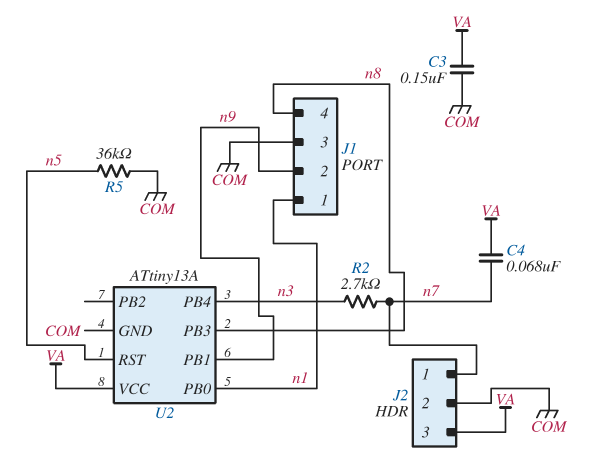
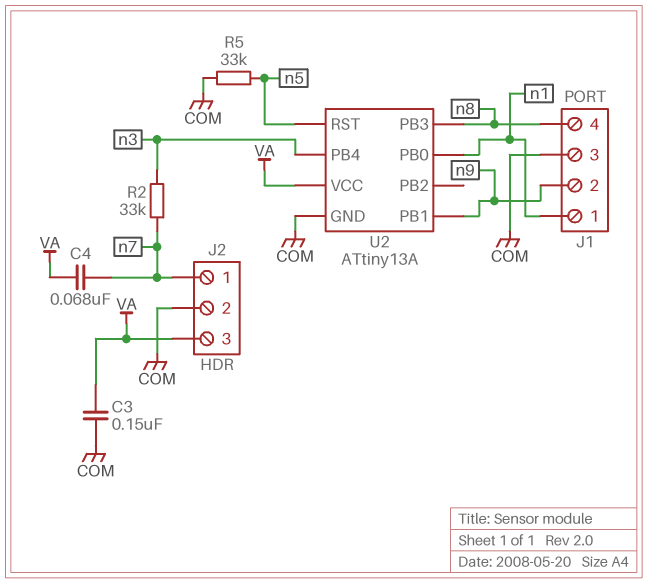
R2: 2.7k (n3, n7) -> 33k (n3, n7)
R5: 36k (COM, n5) -> 33k (COM, n5)

